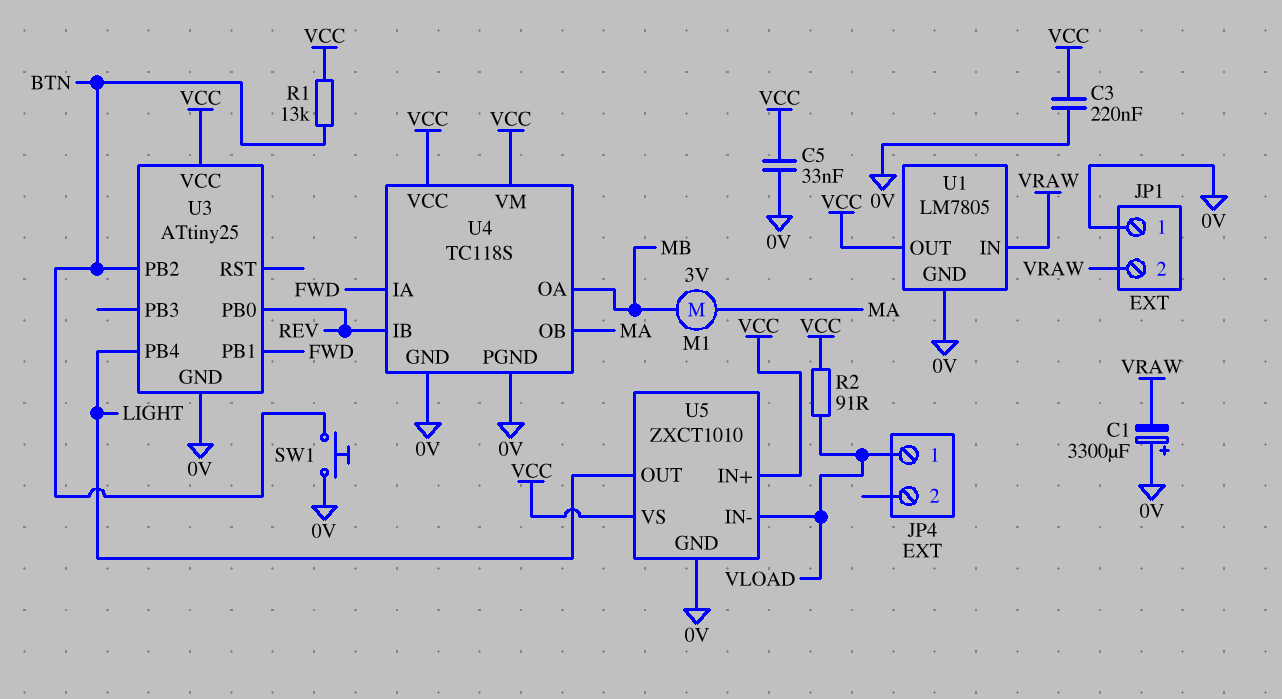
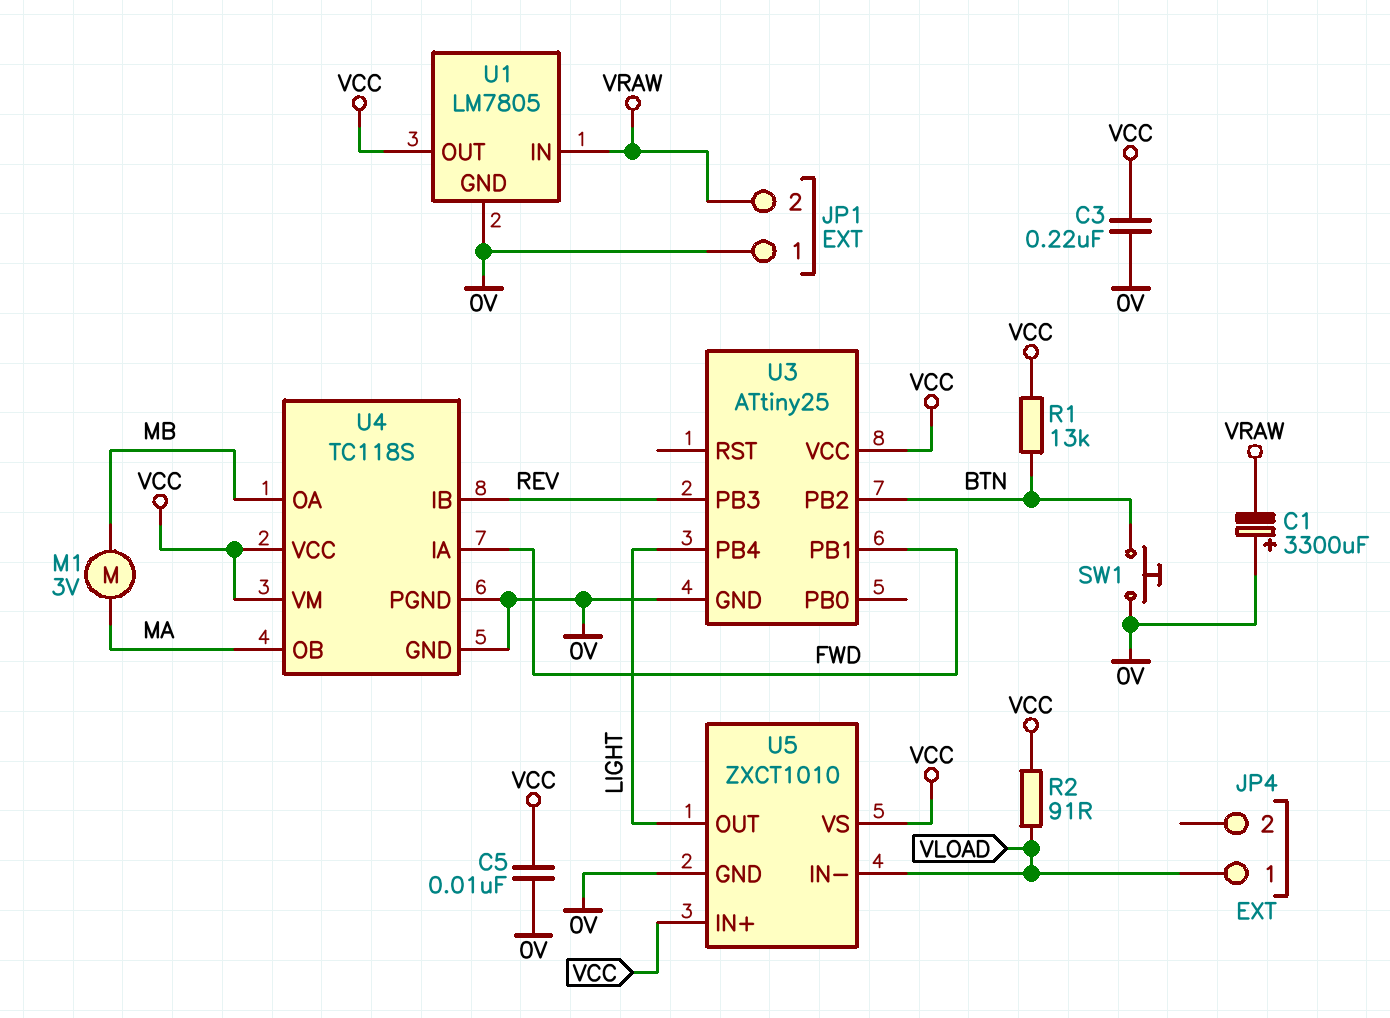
C5: 33nF (0V, VCC) -> 10nF (0V, VCC)
U3 pin PB0: REV -> none
U3 pin PB3: none -> REV

